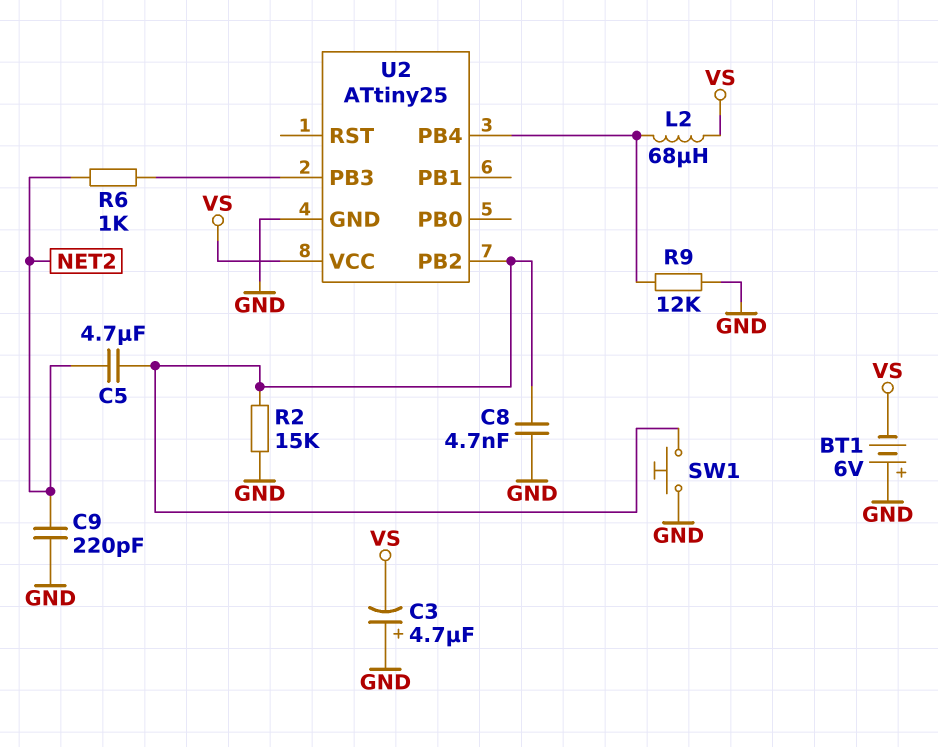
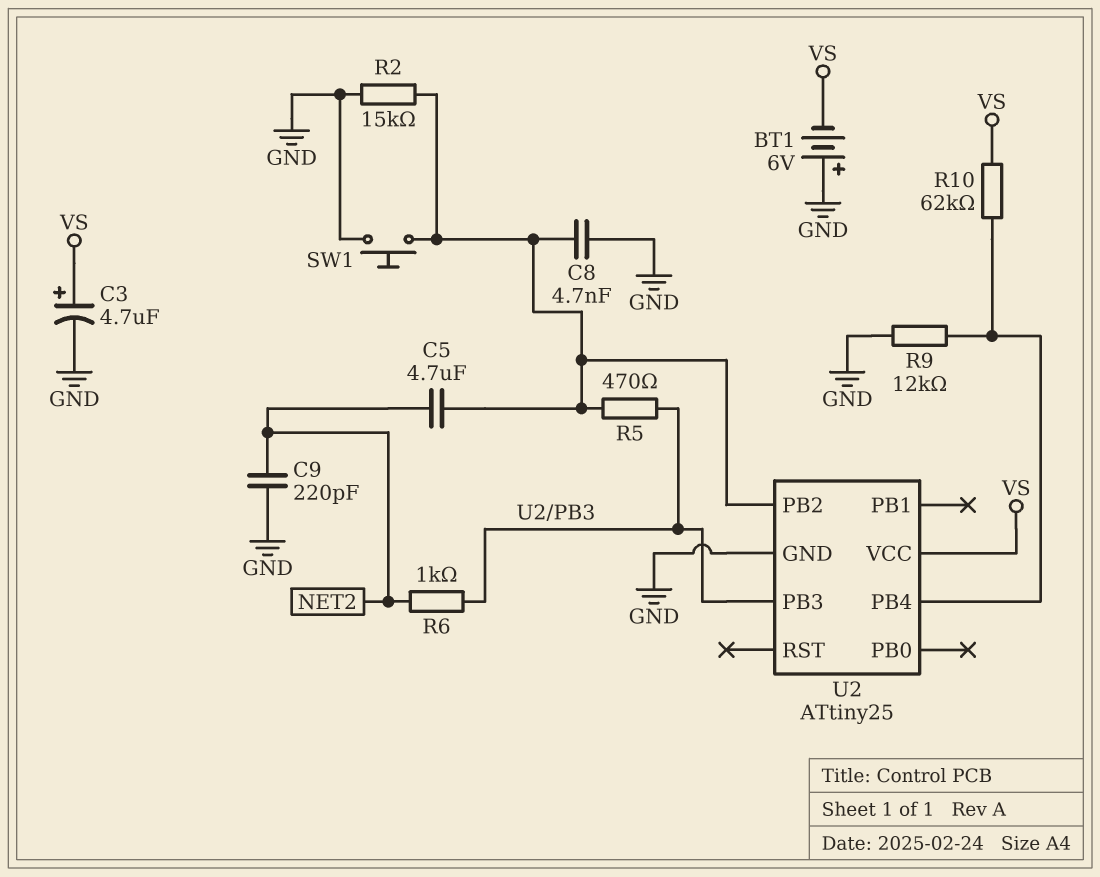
C3: 4.7uF (plus GND, minus VS) -> 4.7uF (plus VS, minus GND)
L2: 68uH (U2/PB4, VS) -> none
R5: none -> 470 (U2/PB2, U2/PB3)
R10: none -> 62k (U2/PB4, VS)

